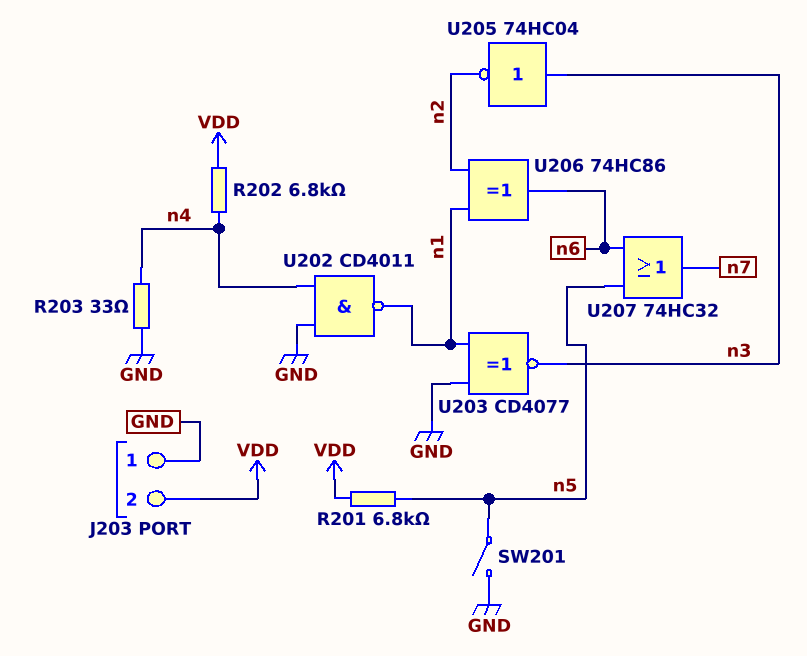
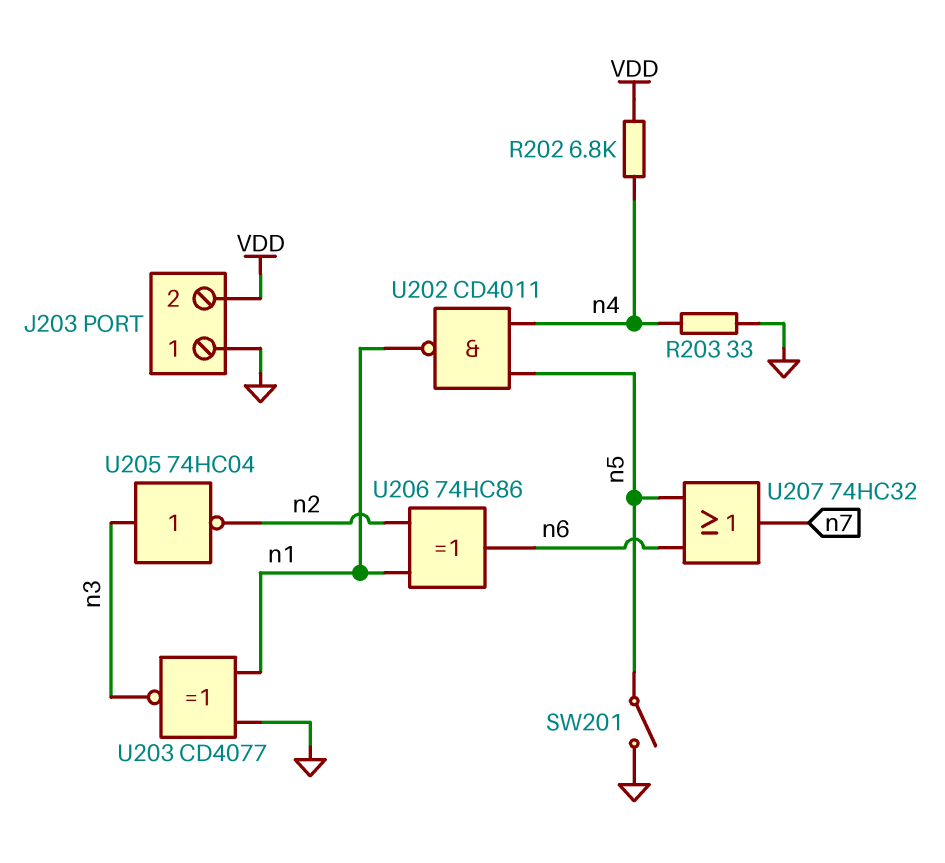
R201: 6.8k (VDD, n5) -> none
U202: NAND CD4011 (in GND, in n4, out n1) -> NAND CD4011 (in n4, in n5, out n1)

